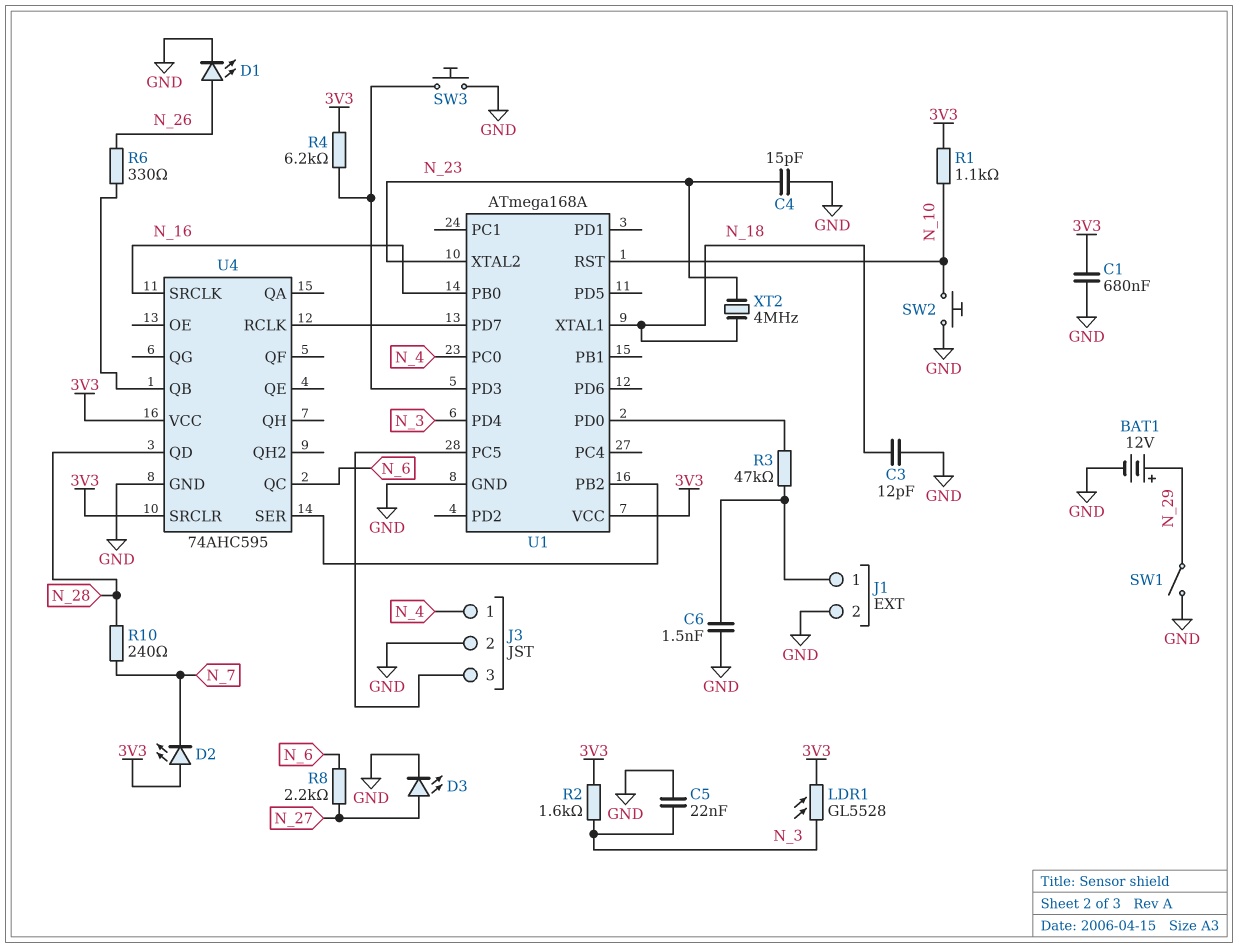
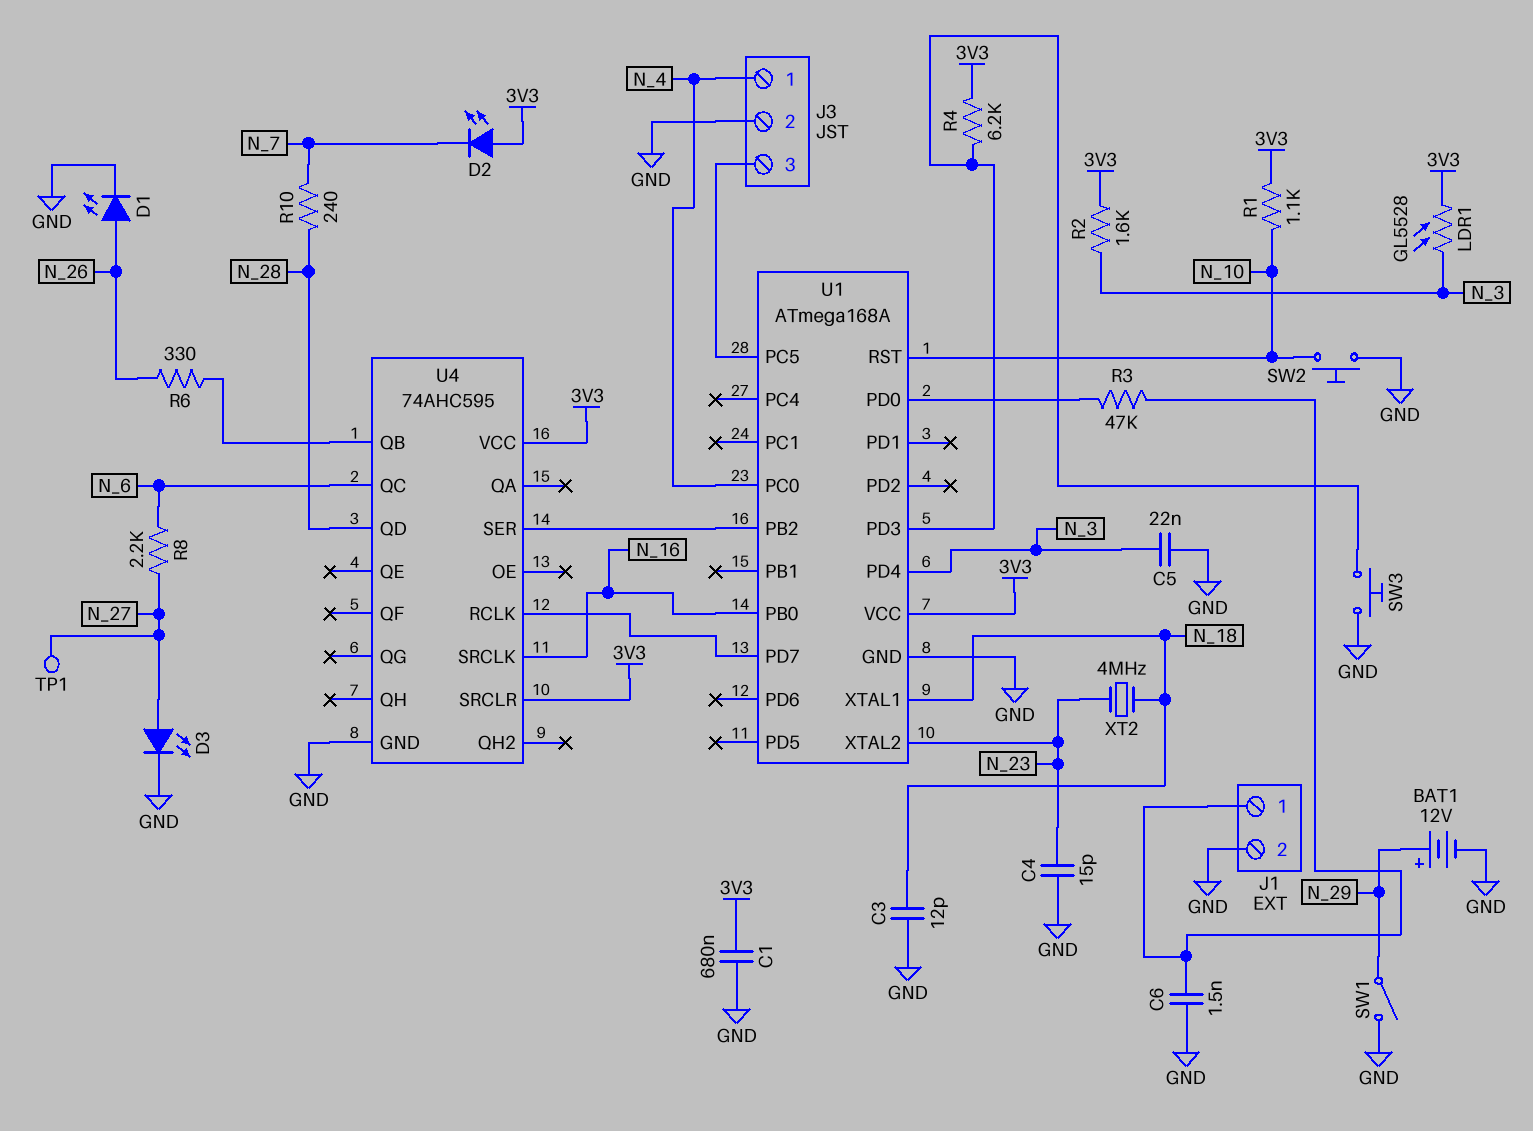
TP1: none -> test point (N_27)

